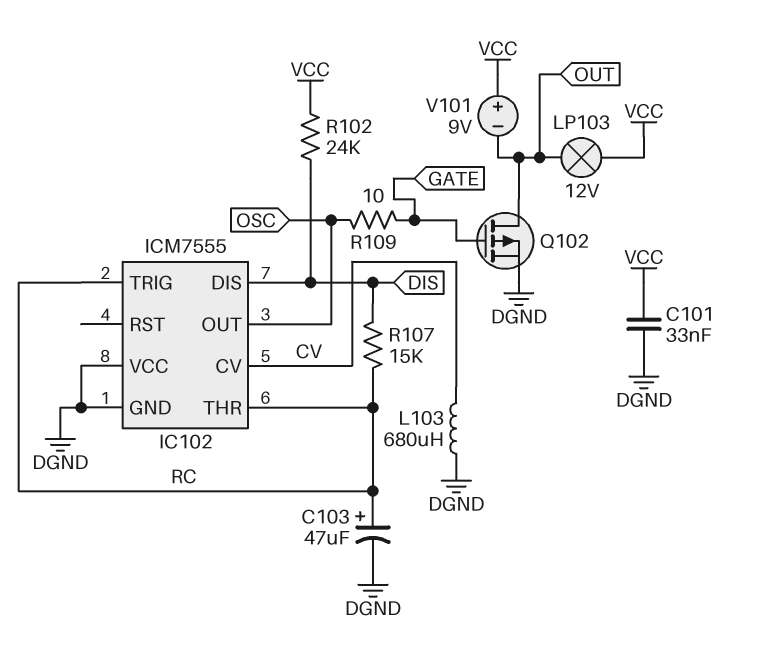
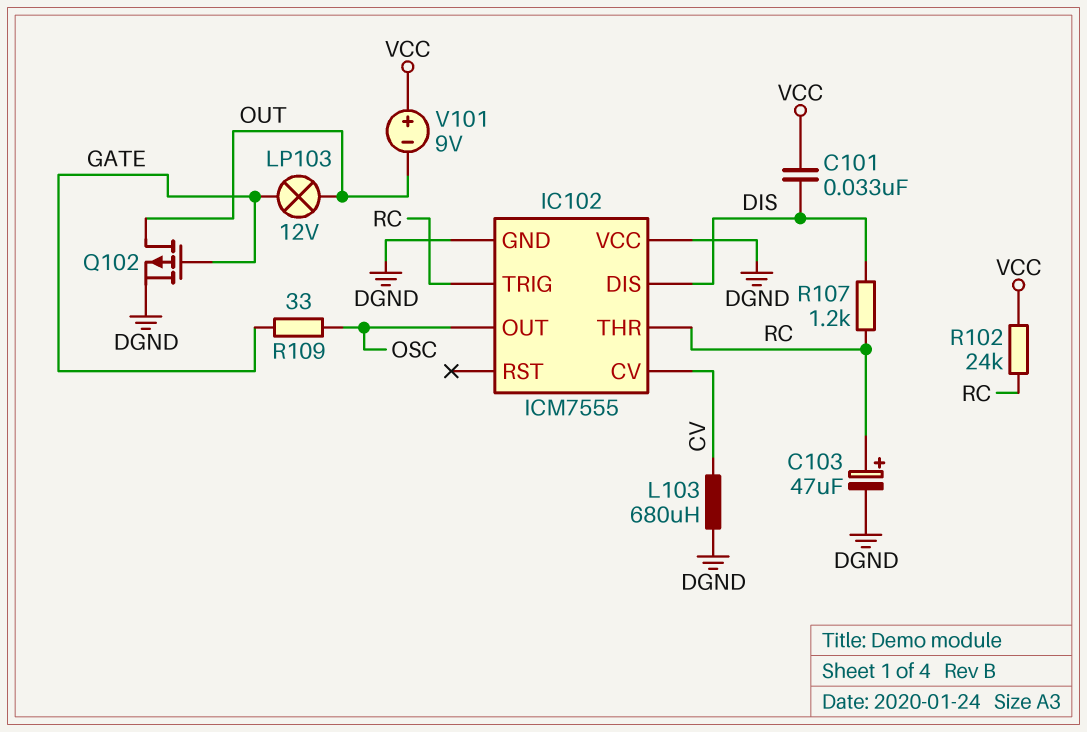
C101: 33nF (DGND, VCC) -> 33nF (DIS, VCC)
LP103: lamp 12V (OUT, VCC) -> lamp 12V (GATE, OUT)
R102: 24k (DIS, VCC) -> 24k (RC, VCC)
R107: 15k (DIS, RC) -> 1.2k (DIS, RC)
R109: 10 (GATE, OSC) -> 33 (GATE, OSC)

